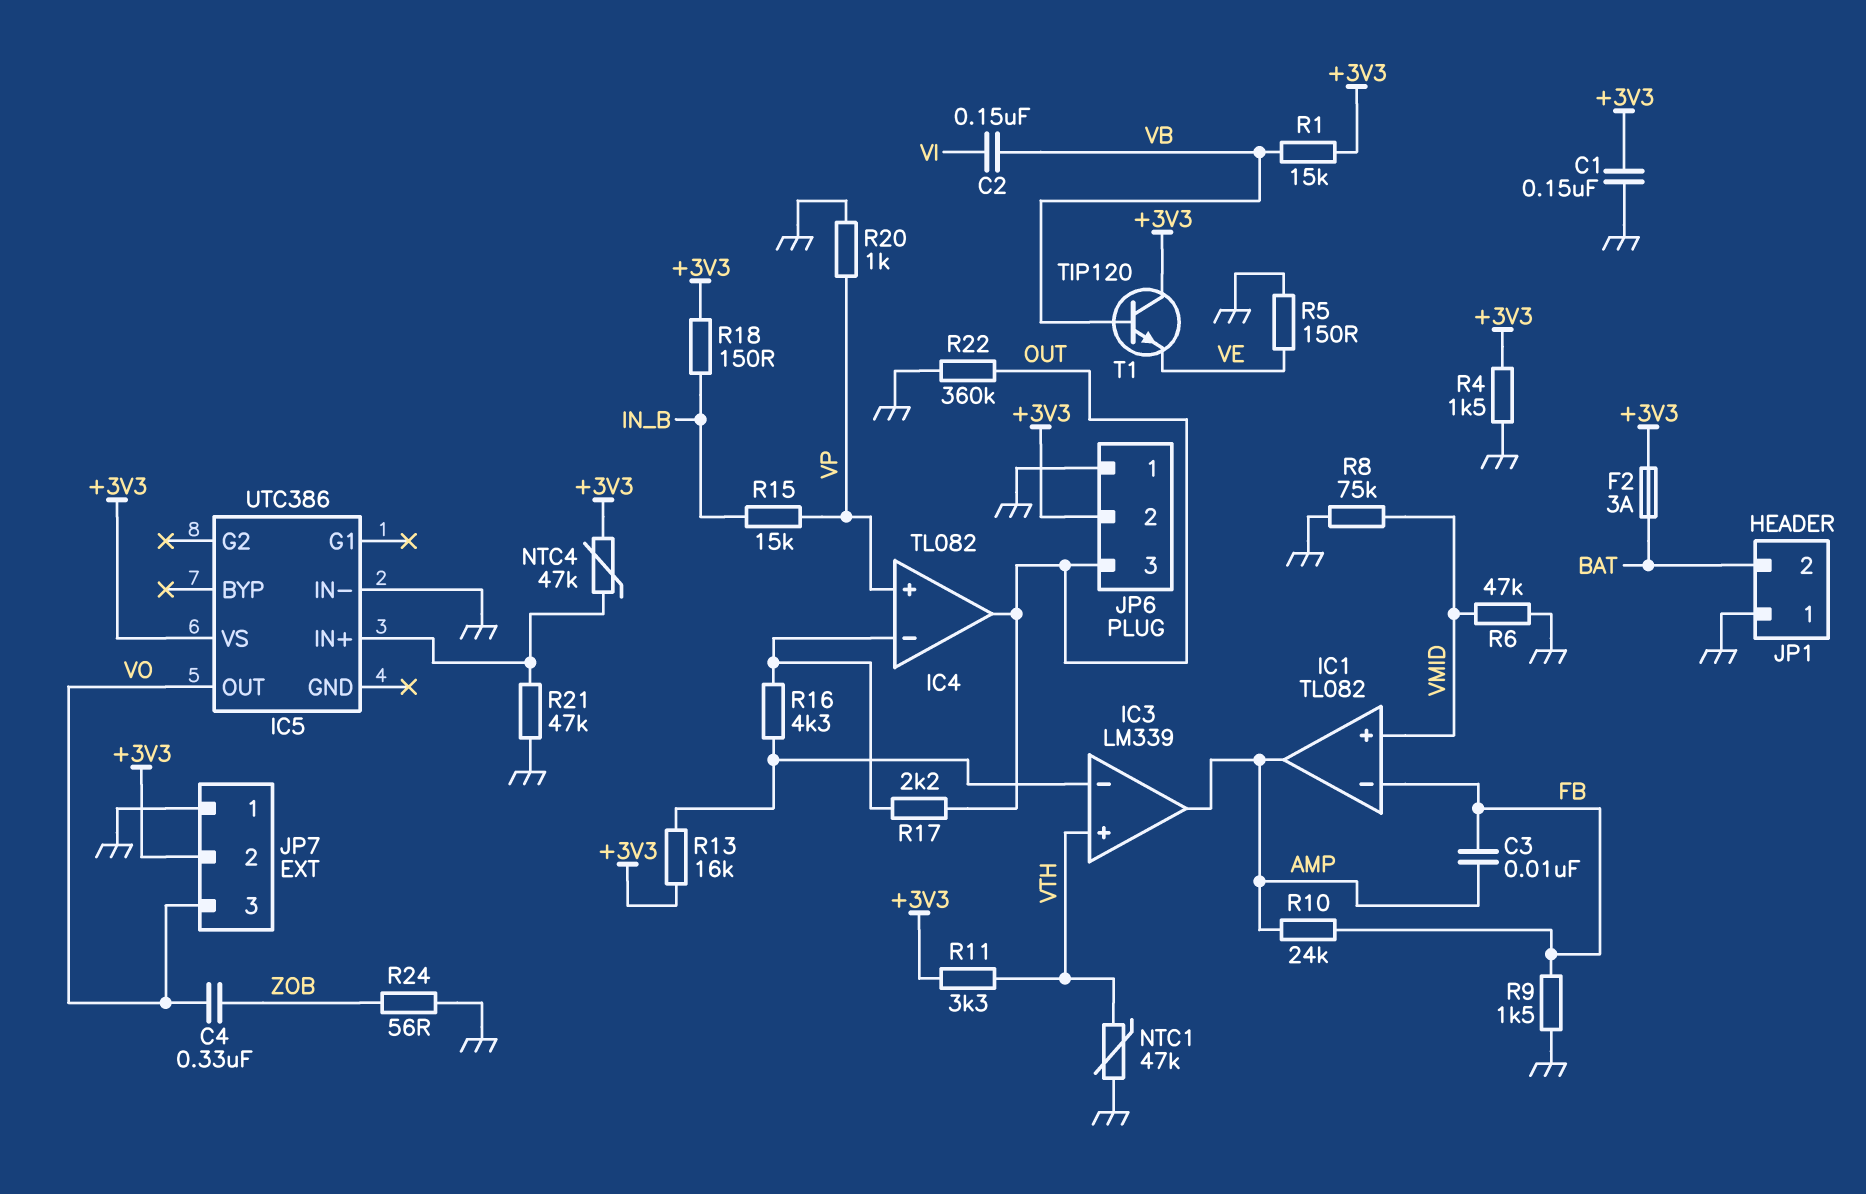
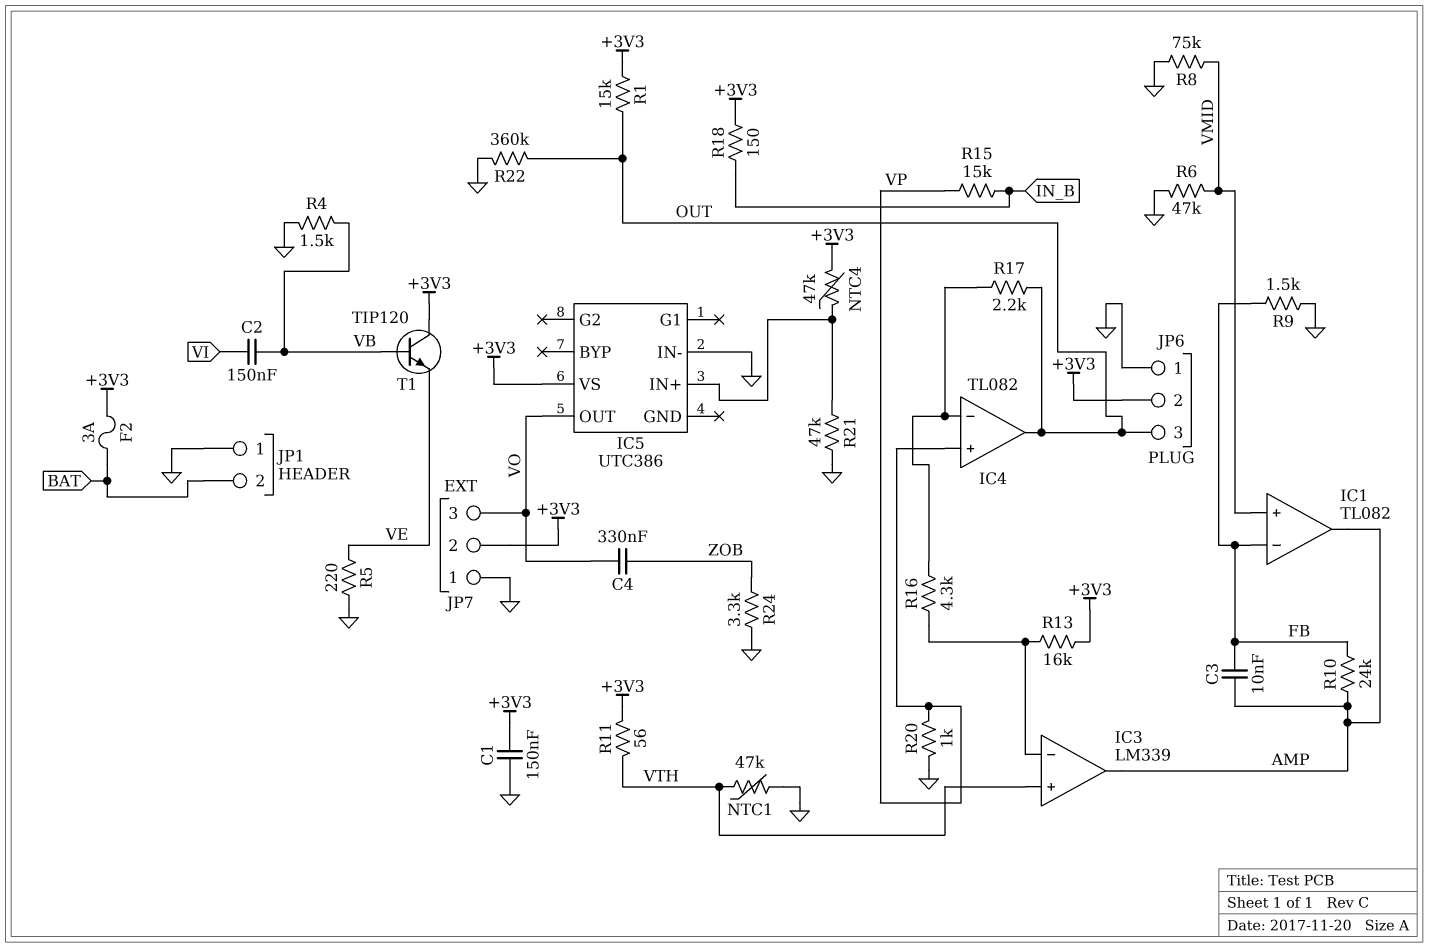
R1: 15k (+3V3, VB) -> 15k (+3V3, OUT)
R4: 1.5k (+3V3, GND) -> 1.5k (GND, VB)
R5: 150 (GND, VE) -> 220 (GND, VE)
R11: 3.3k (+3V3, VTH) -> 56 (+3V3, VTH)
R24: 56 (GND, ZOB) -> 3.3k (GND, ZOB)

